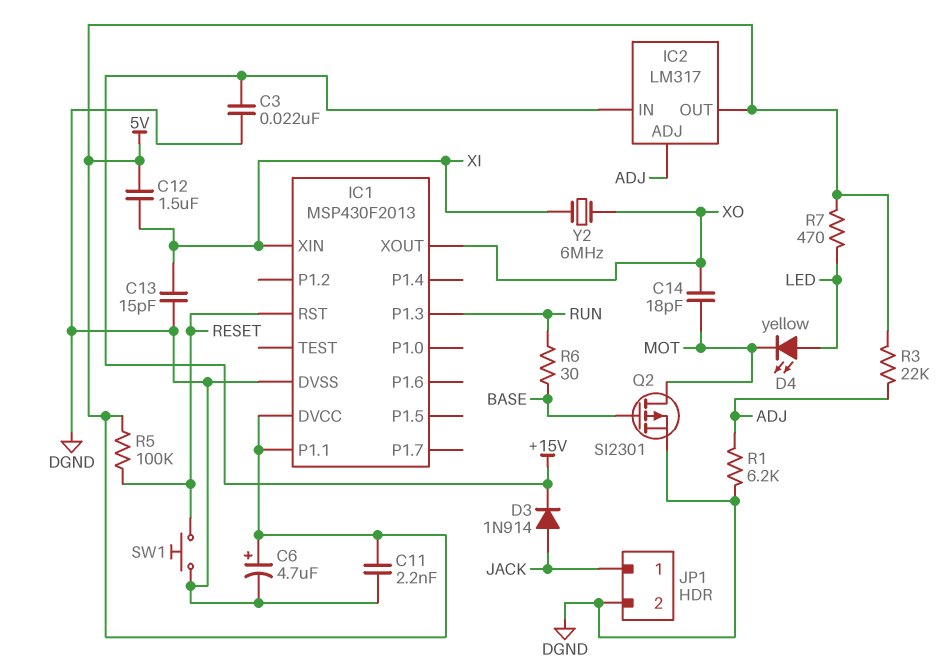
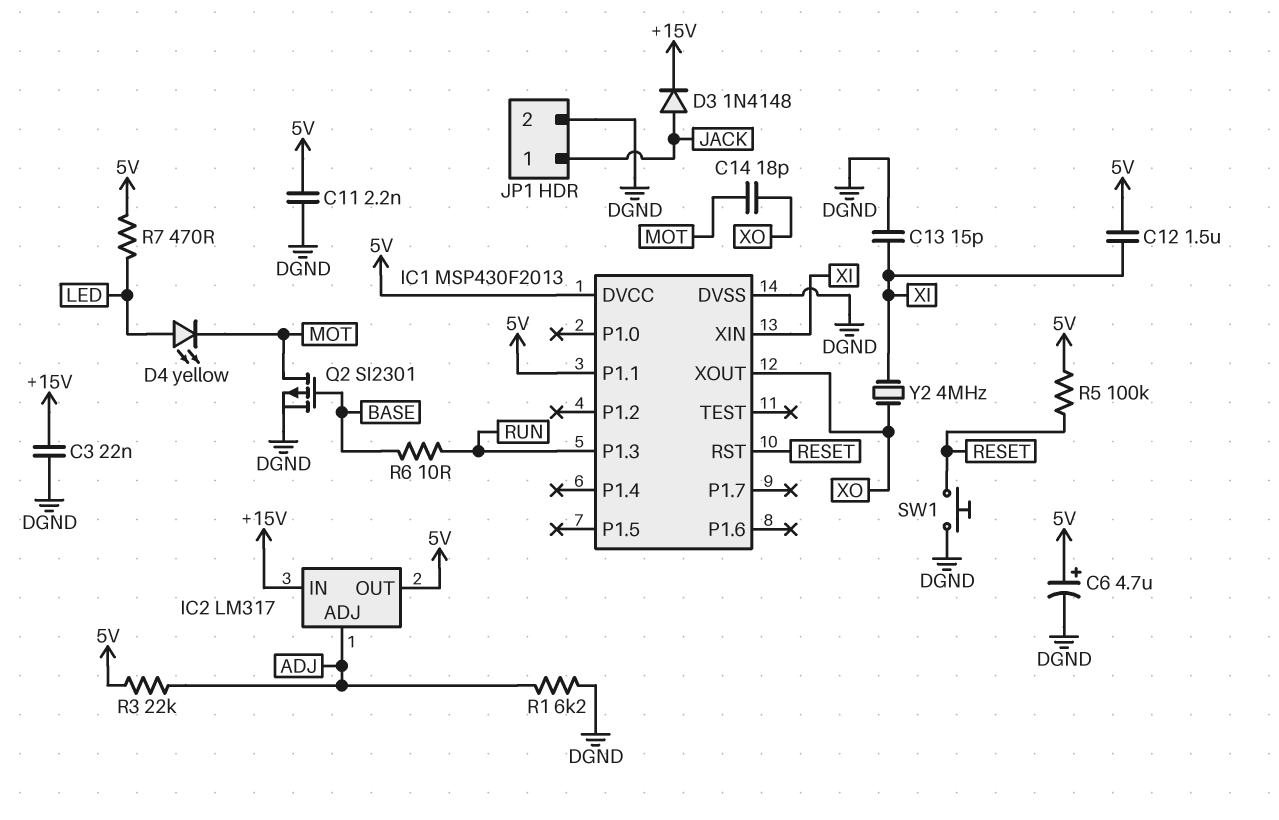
D3: diode 1N914 (A JACK, K +15V) -> diode 1N4148 (A JACK, K +15V)
R6: 30 (BASE, RUN) -> 10 (BASE, RUN)
Y2: 6MHz (XI, XO) -> 4MHz (XI, XO)

